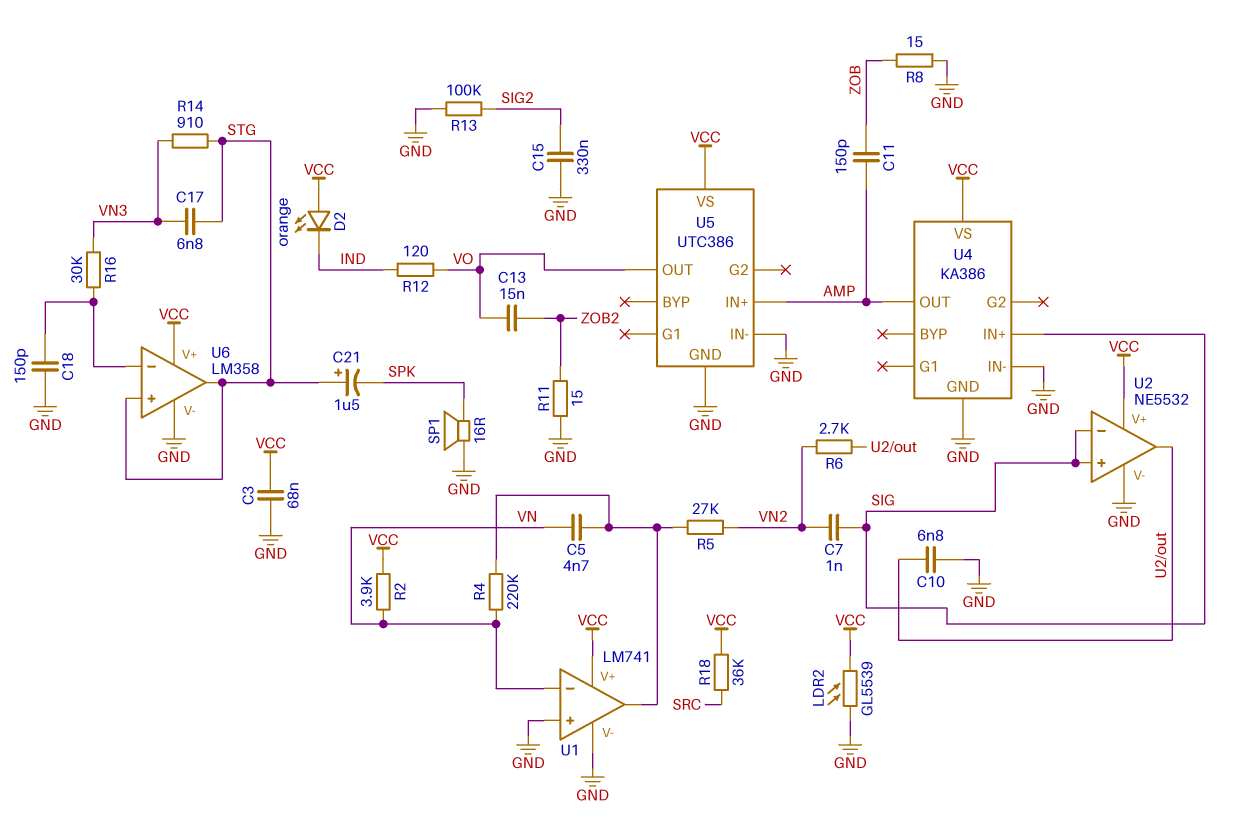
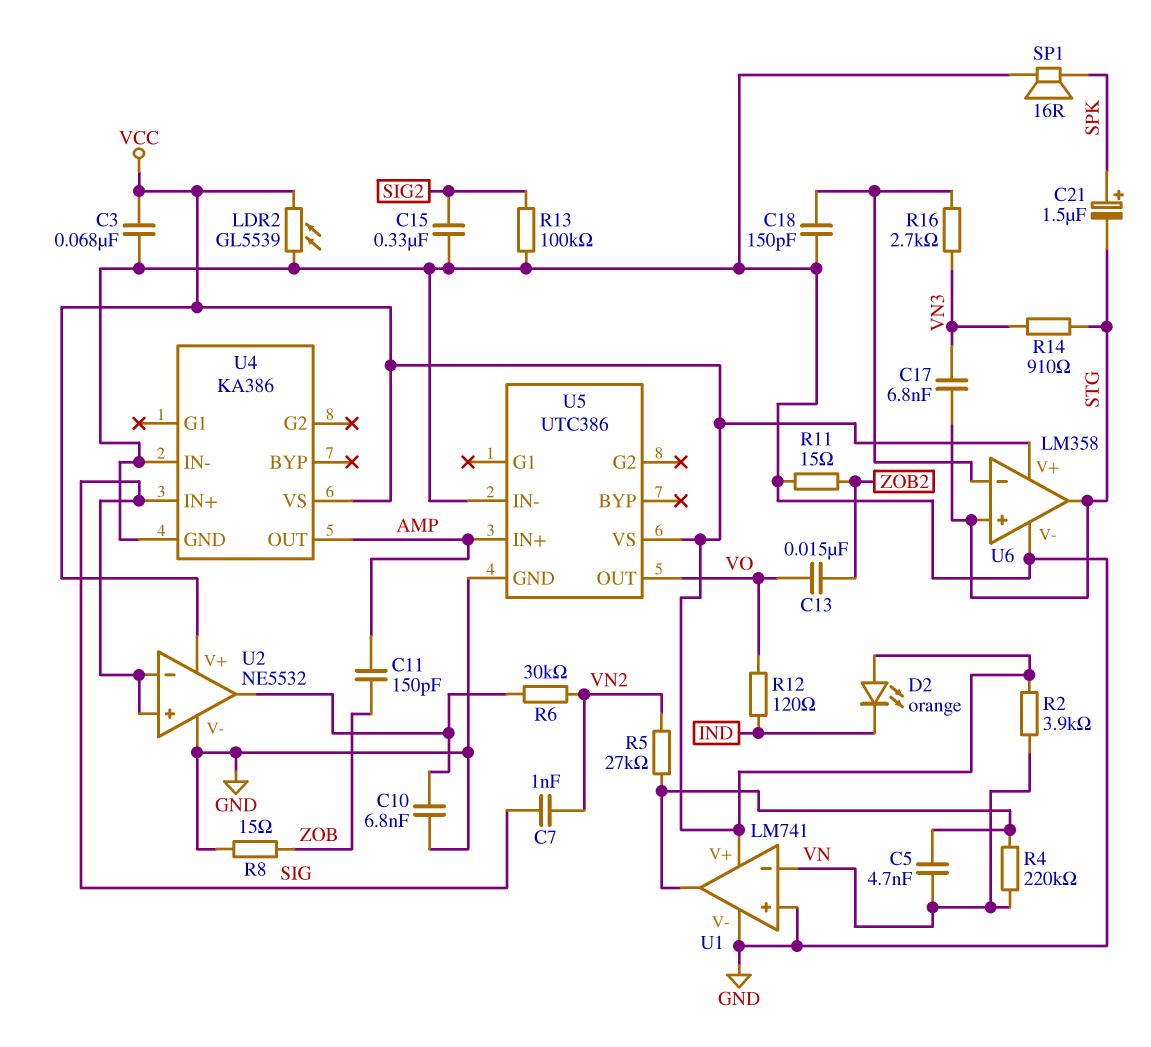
C21: 1.5uF (plus STG, minus SPK) -> 1.5uF (plus SPK, minus STG)
R6: 2.7k (U2/out, VN2) -> 30k (U2/out, VN2)
R16: 30k (U6/in-, VN3) -> 2.7k (U6/in-, VN3)
R18: 36k (SRC, VCC) -> none

